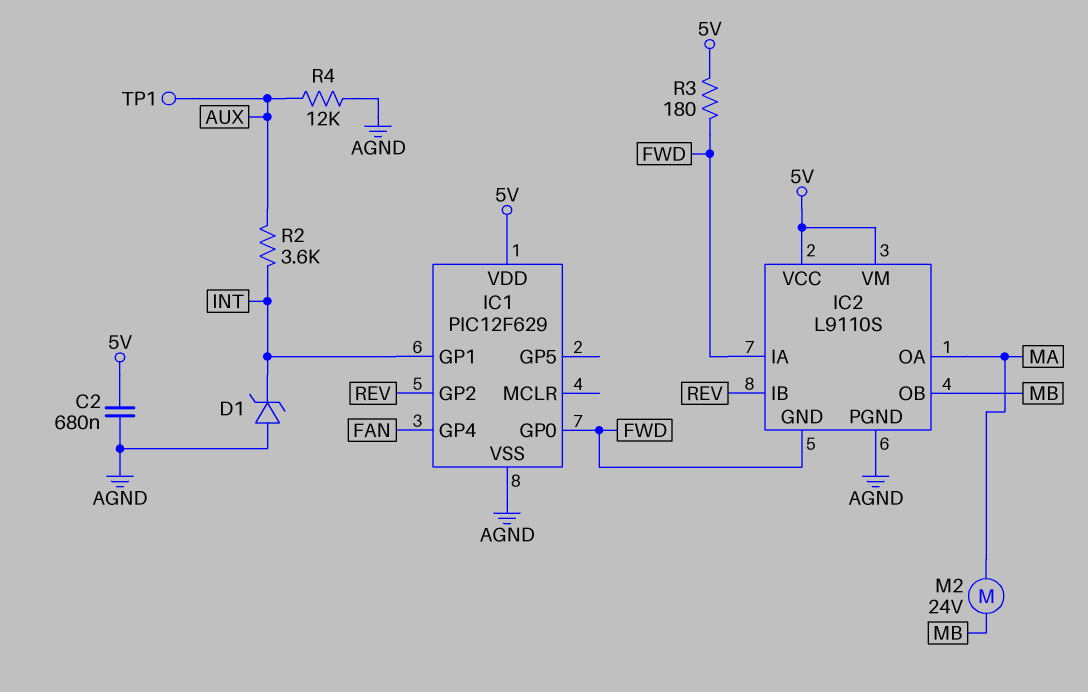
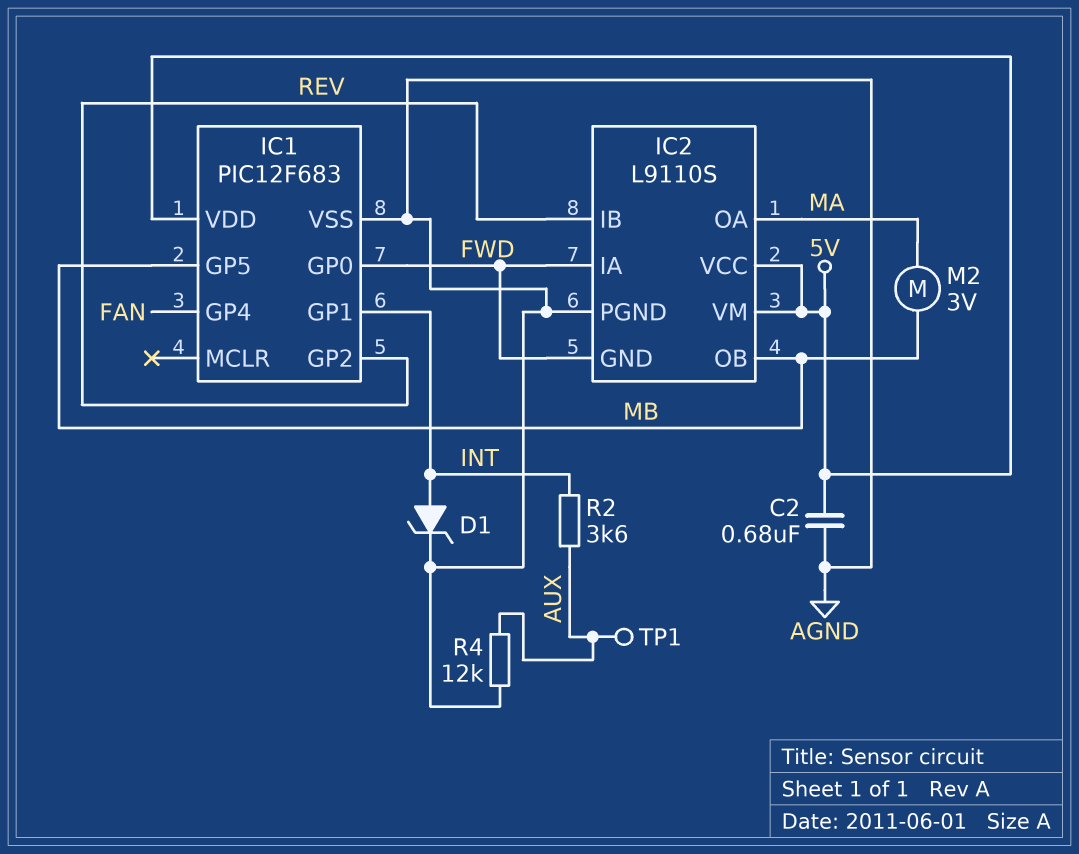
D1: zener (A AGND, K INT) -> zener (A INT, K AGND)
IC1: PIC12F629 -> PIC12F683
IC1 pin GP5: none -> MB
M2: motor 24V (MA, MB) -> motor 3V (MA, MB)
R3: 180 (5V, FWD) -> none

